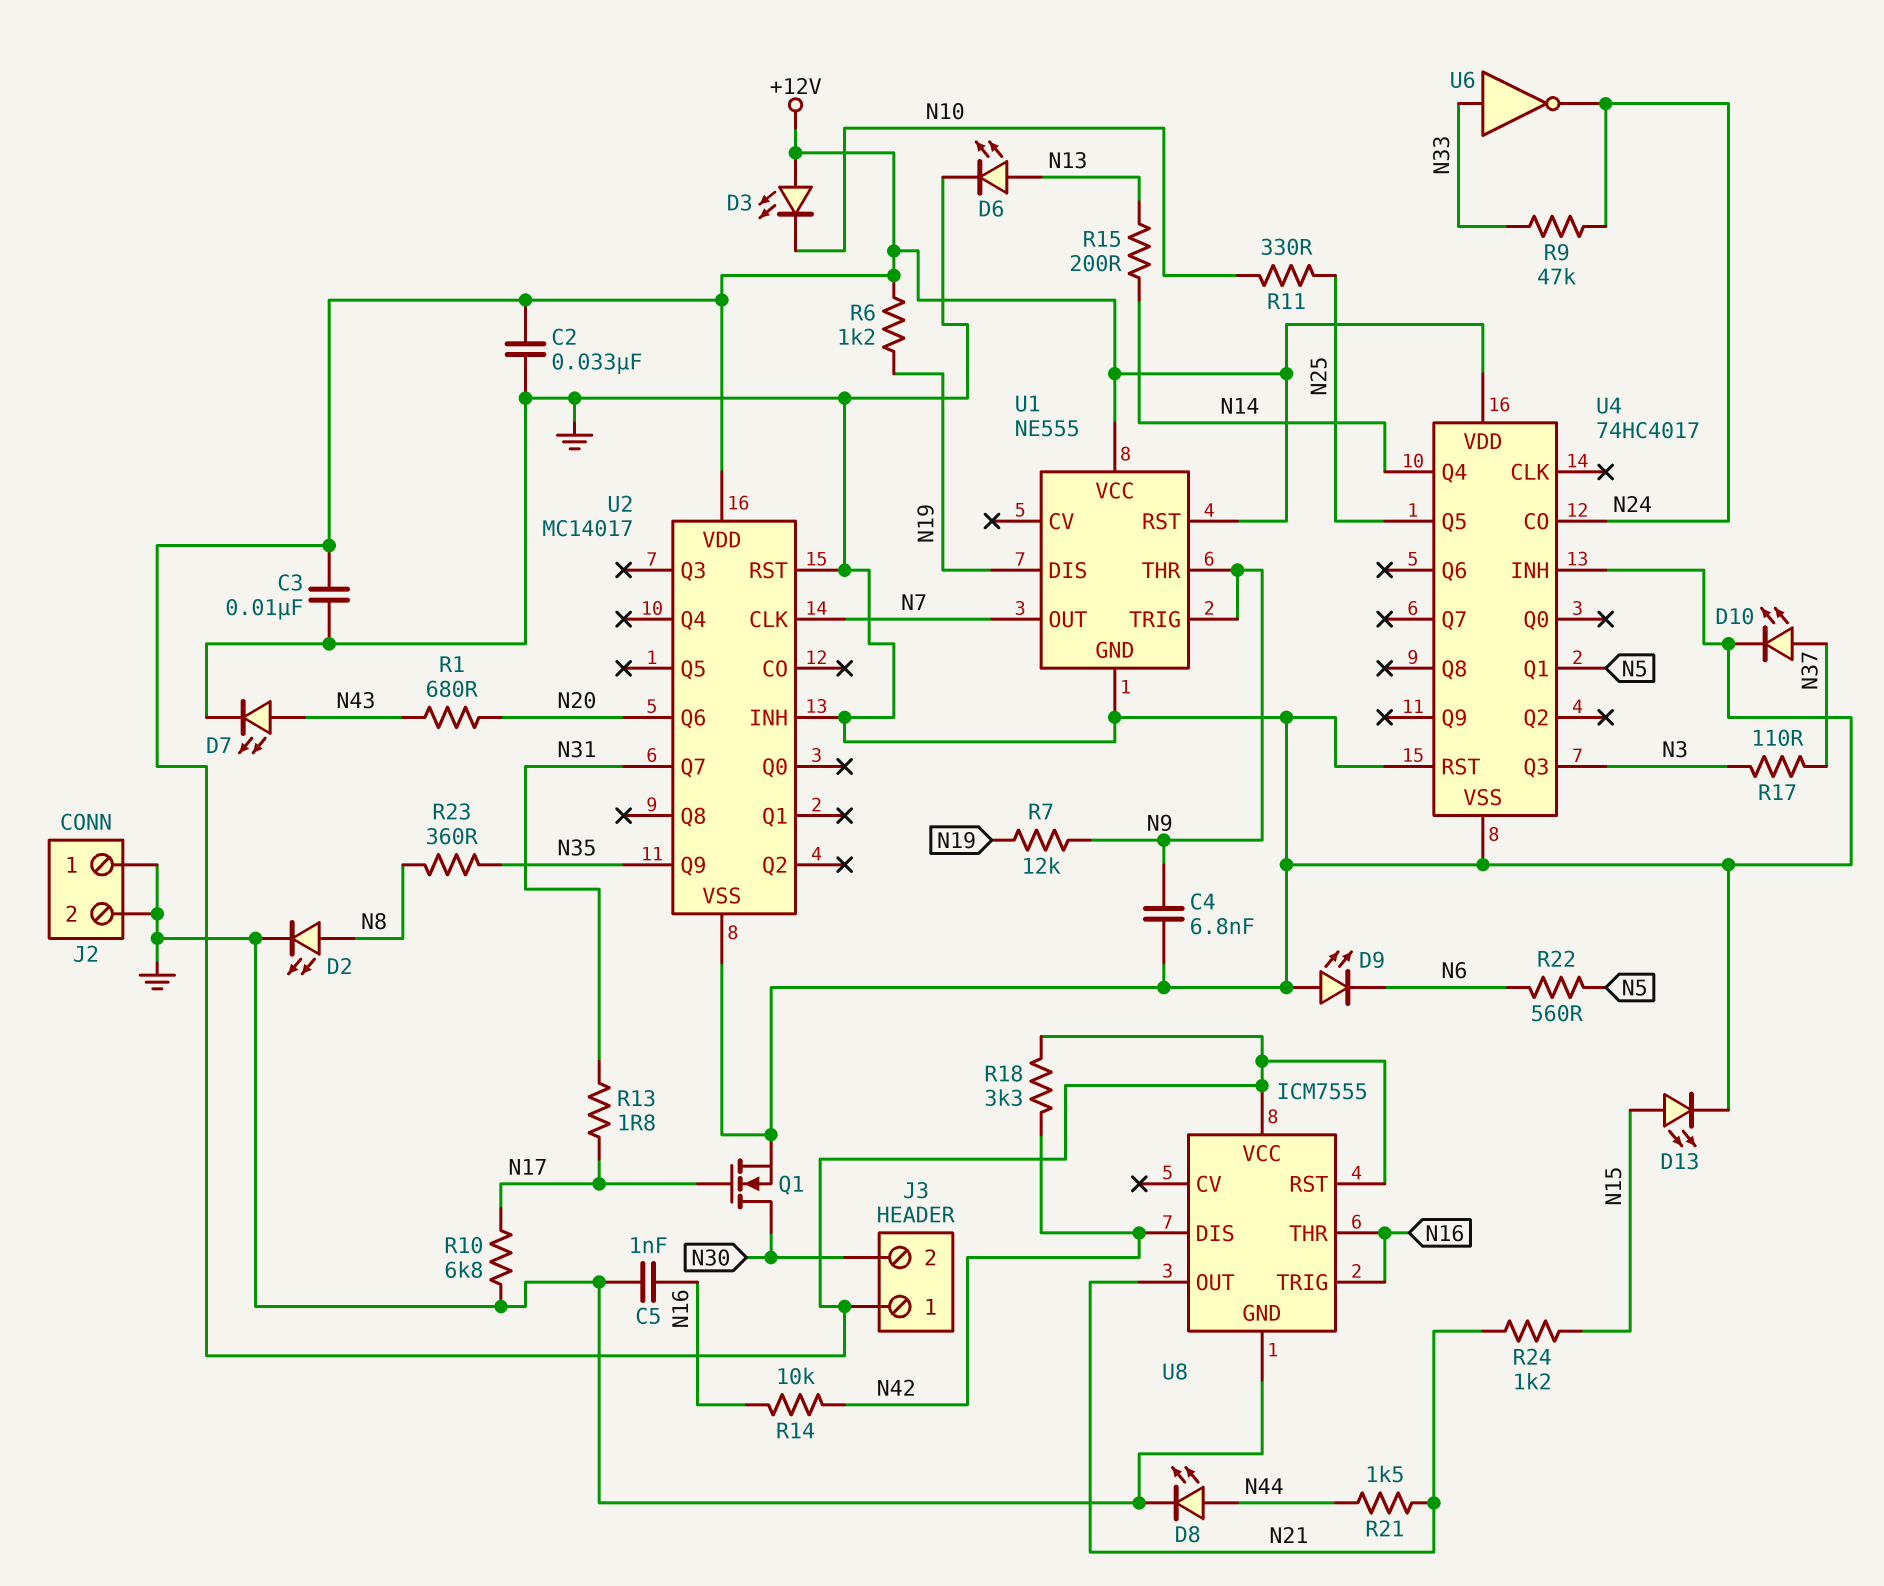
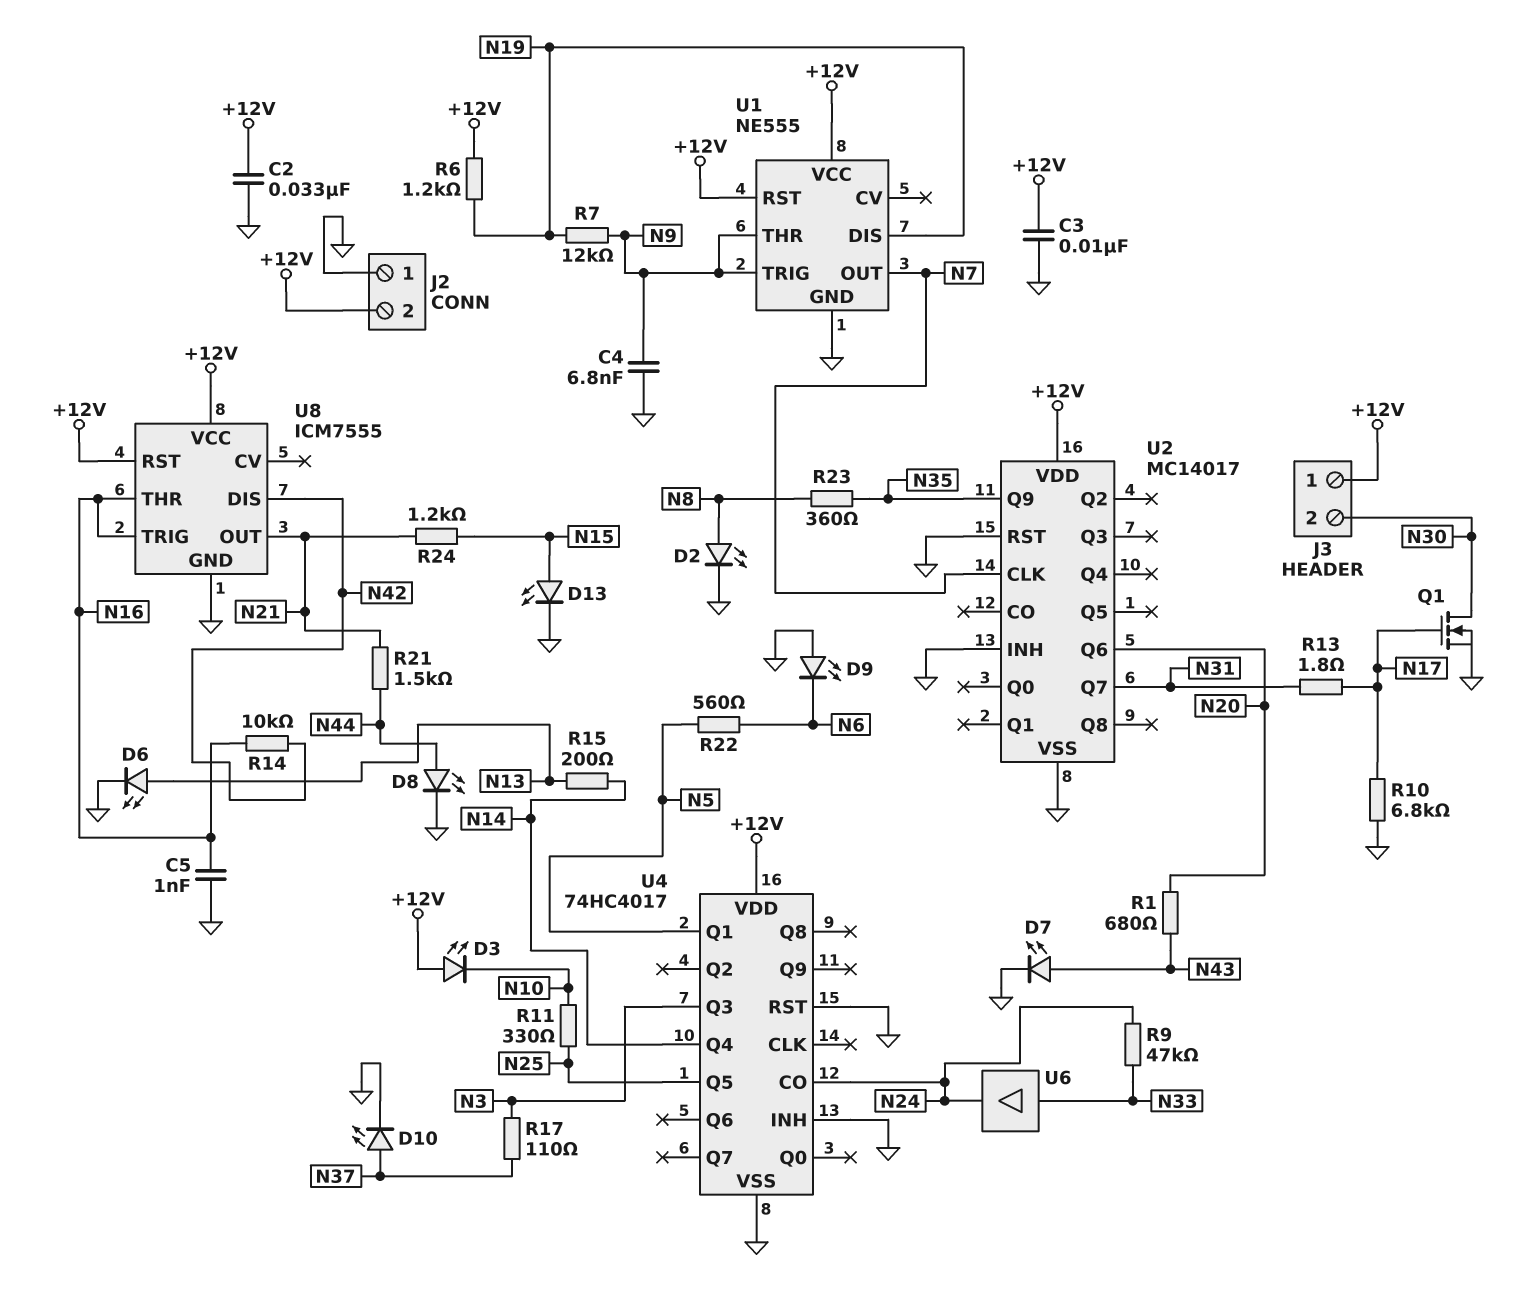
J2 pin 2: GND -> +12V
R18: 3.3k (+12V, N42) -> none
U6: NOT (in N33, out N24) -> buffer (in N33, out N24)

